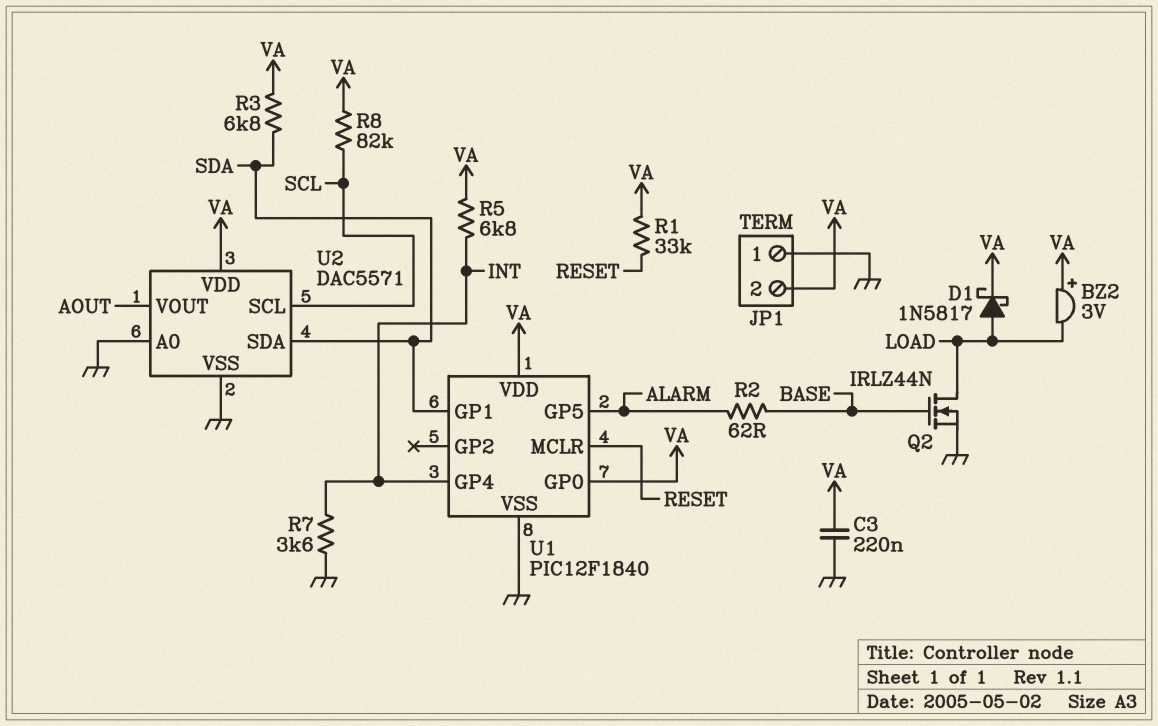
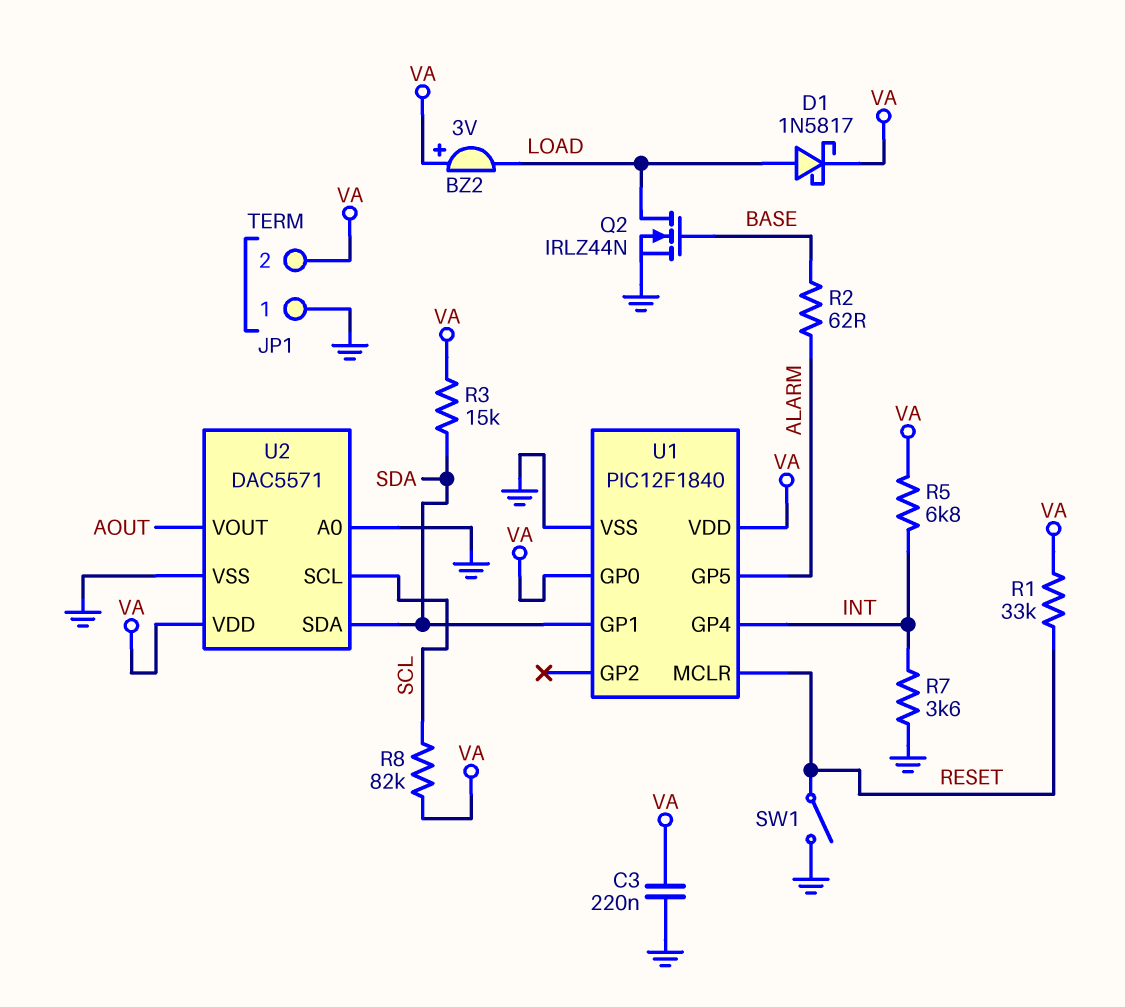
R3: 6.8k (SDA, VA) -> 15k (SDA, VA)
SW1: none -> switch (GND, RESET)

